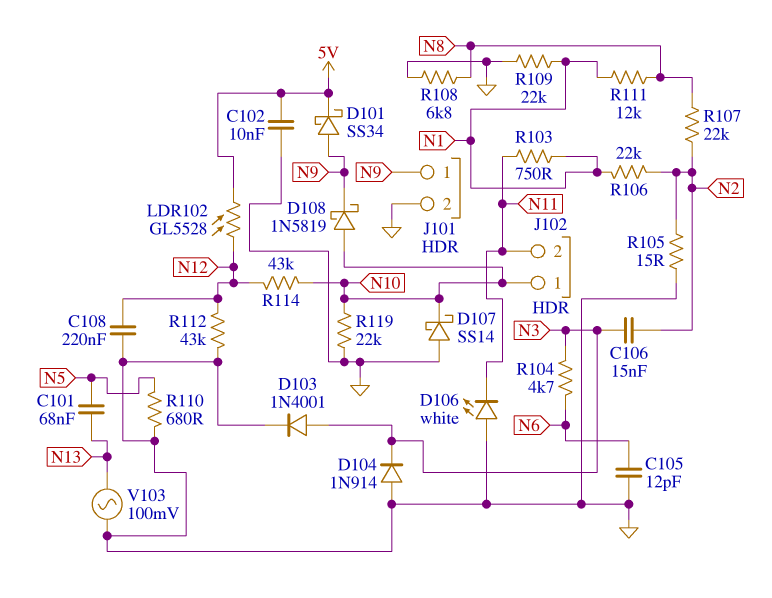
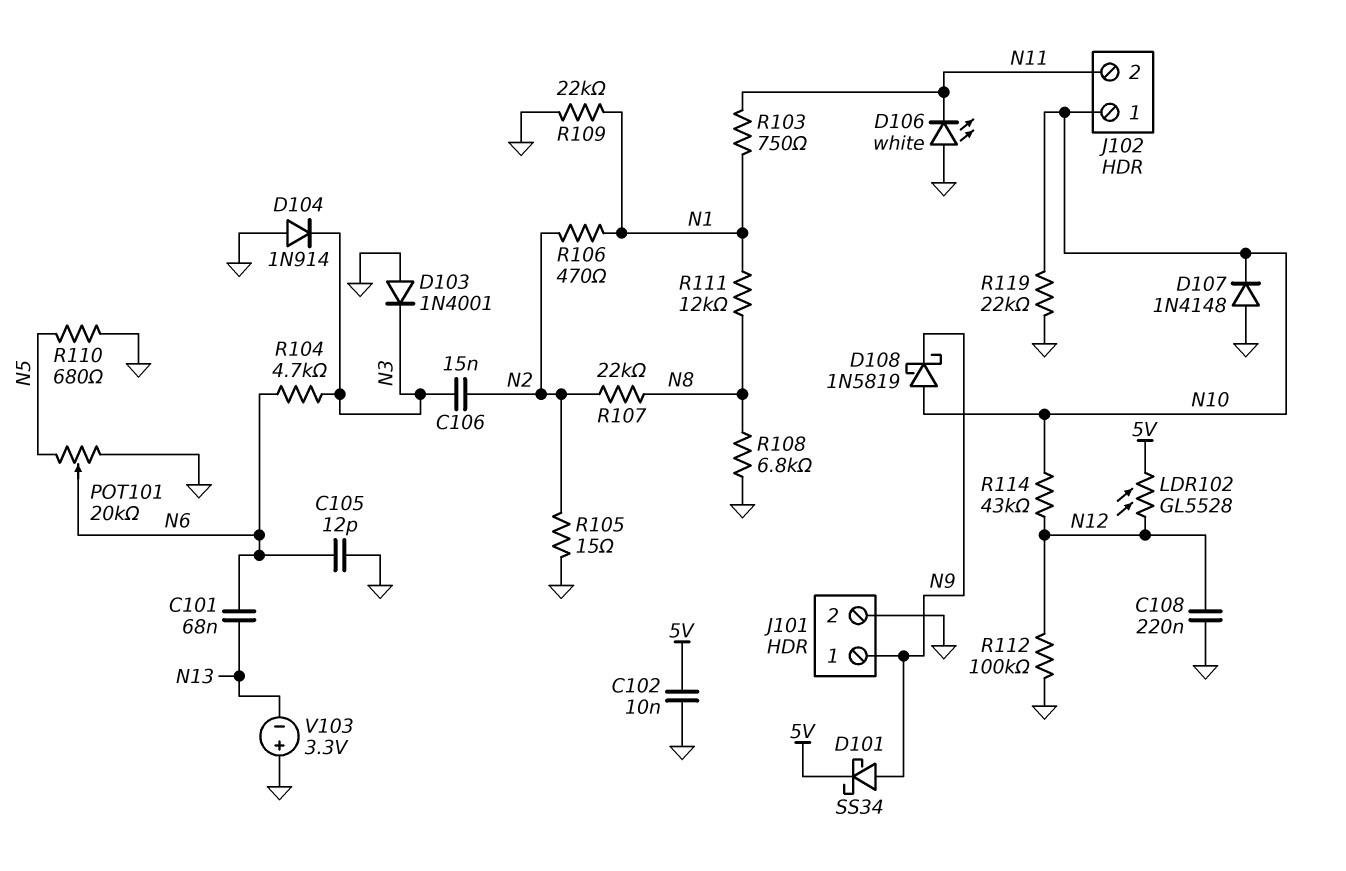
C101: 68nF (N5, N13) -> 68nF (N6, N13)
D103: diode 1N4001 (A N3, K GND) -> diode 1N4001 (A GND, K N3)
D107: schottky SS14 (A GND, K N10) -> diode 1N4148 (A GND, K N10)
POT101: none -> 20k (GND, N5, wiper N6)
R106: 22k (N1, N2) -> 470 (N1, N2)
R112: 43k (GND, N12) -> 100k (GND, N12)
V103: AC 100mV (GND, N13) -> 3.3V (plus GND, minus N13)

